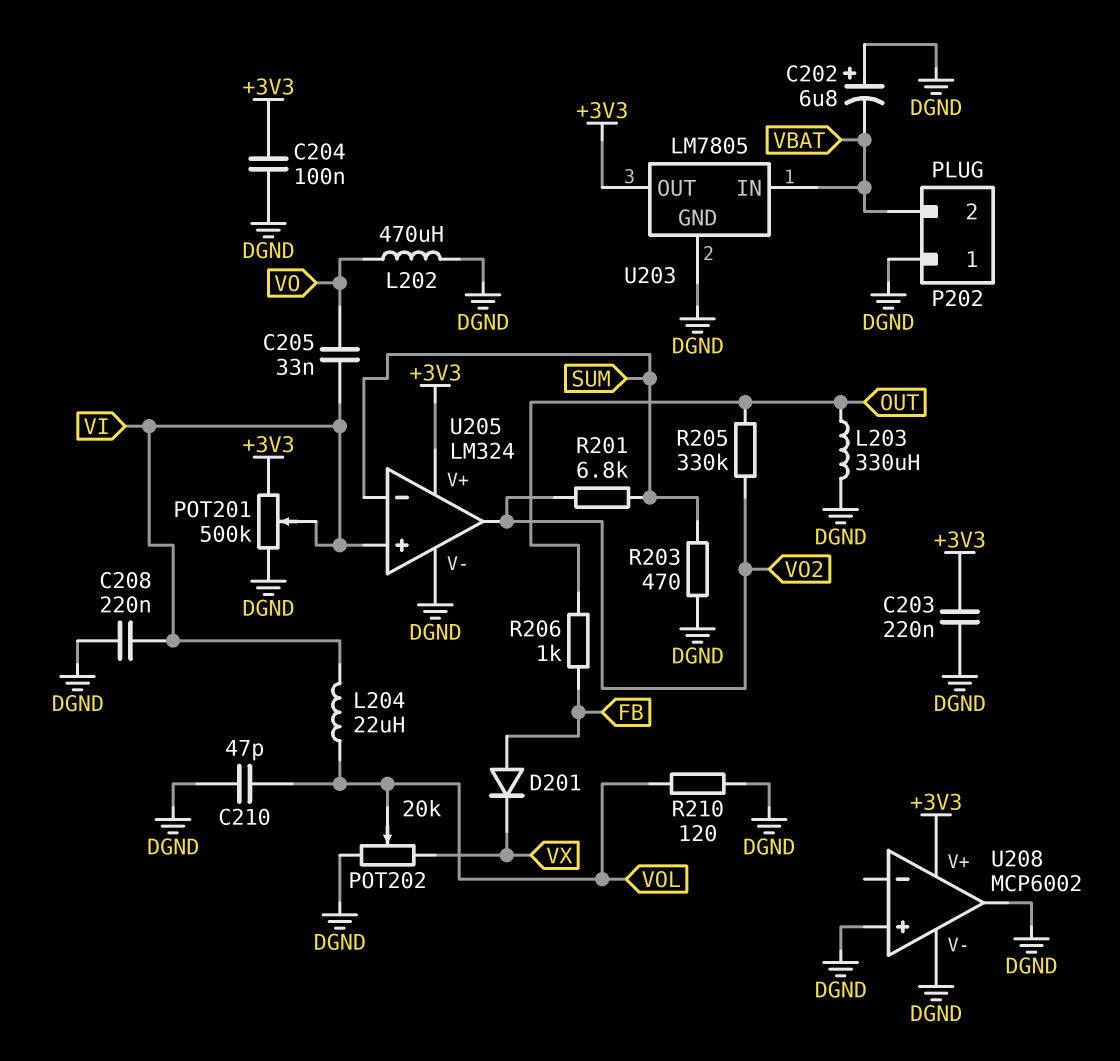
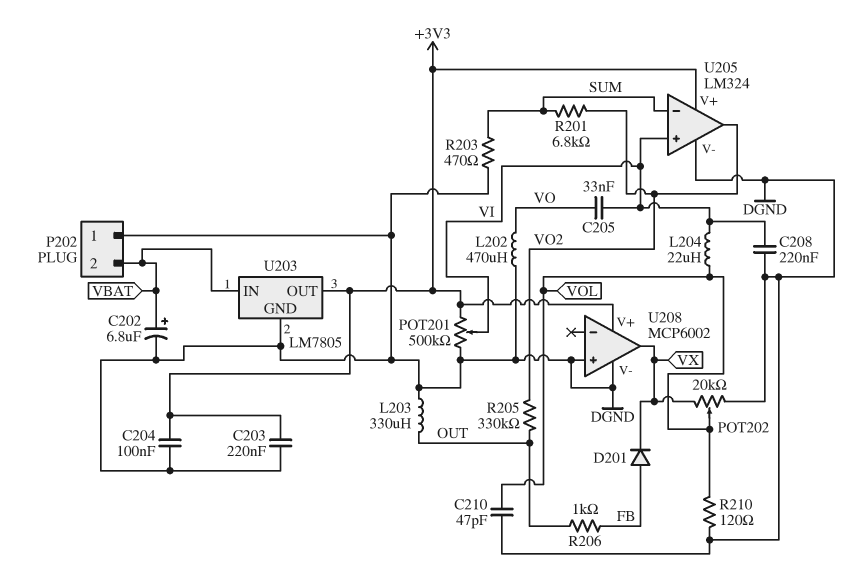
C202: 6.8uF (plus DGND, minus VBAT) -> 6.8uF (plus VBAT, minus DGND)
U208 pin out: DGND -> VX

